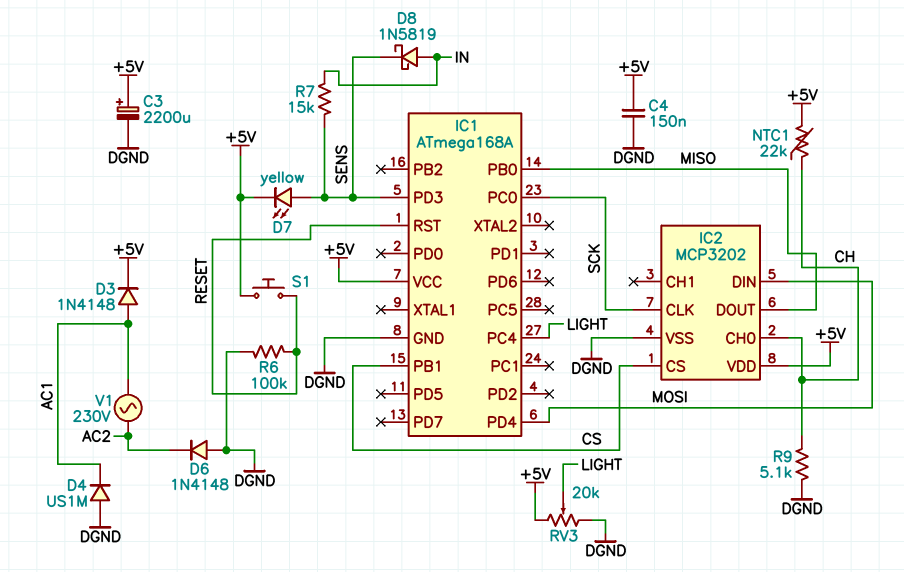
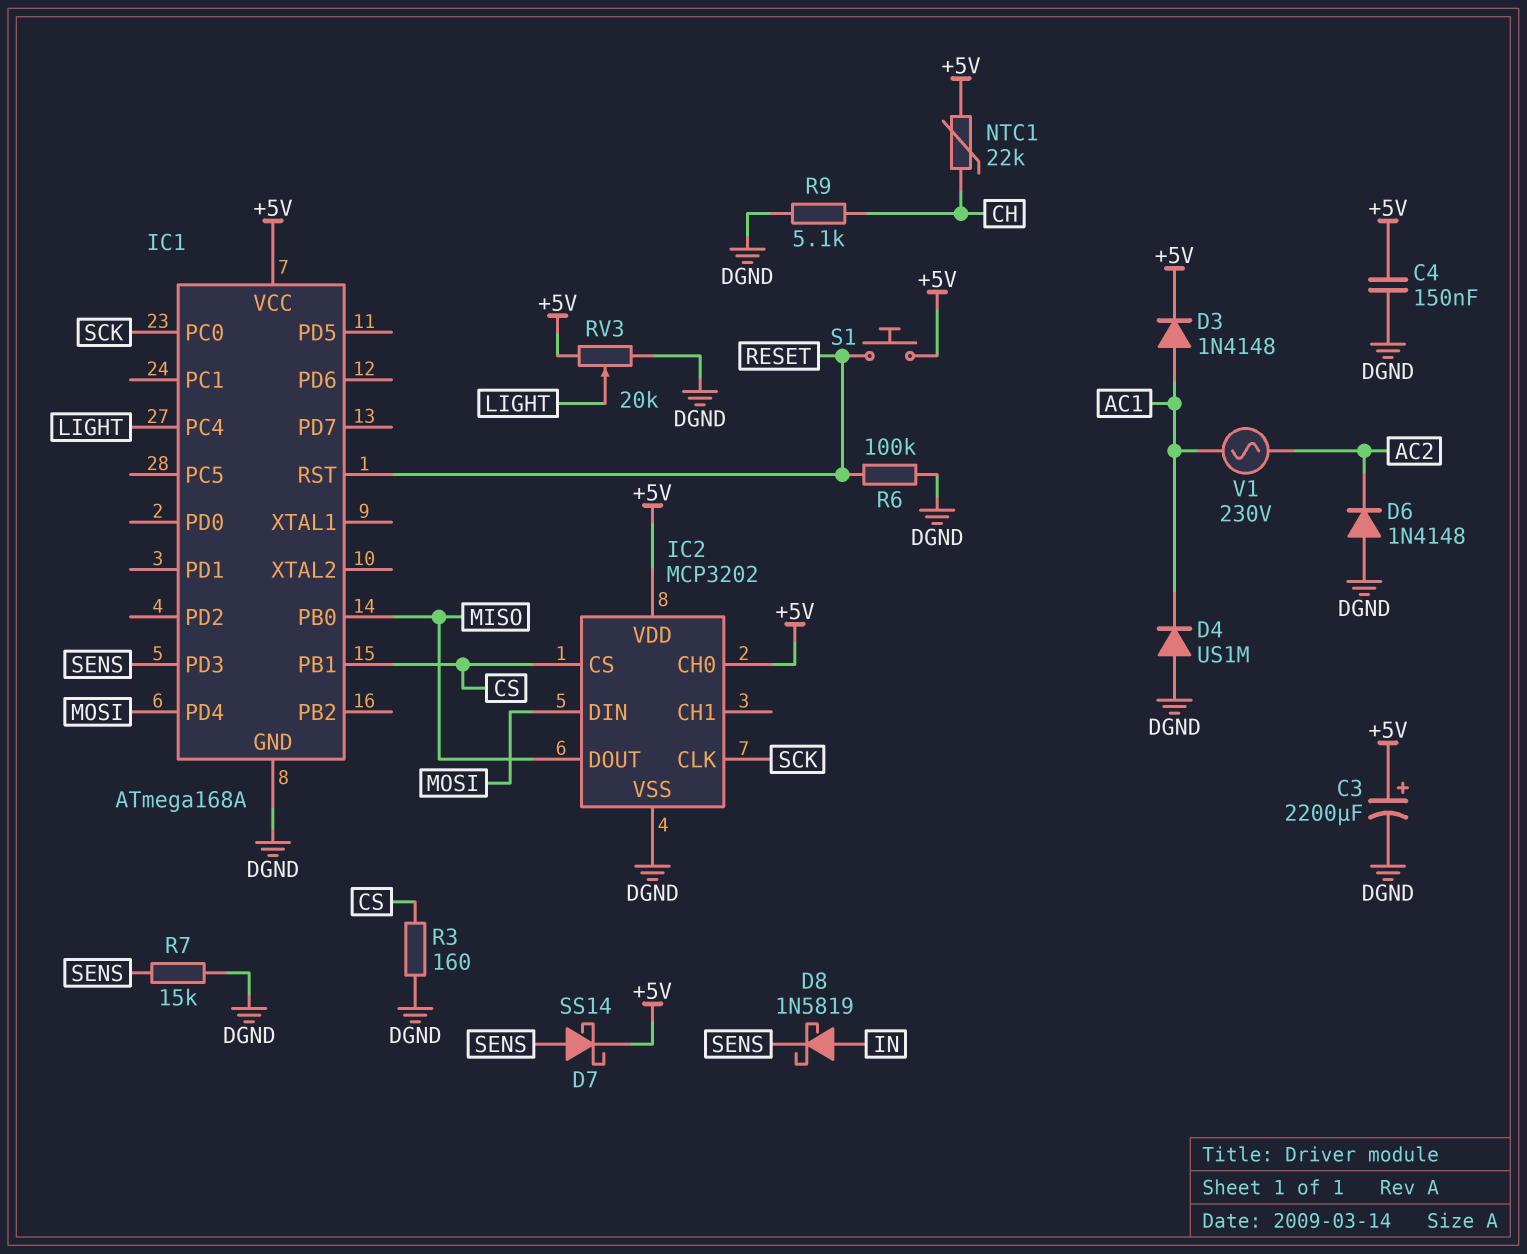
D7: LED yellow (A SENS, K +5V) -> schottky SS14 (A SENS, K +5V)
IC2 pin CH0: CH -> +5V
R3: none -> 160 (CS, DGND)
R7: 15k (IN, SENS) -> 15k (DGND, SENS)

